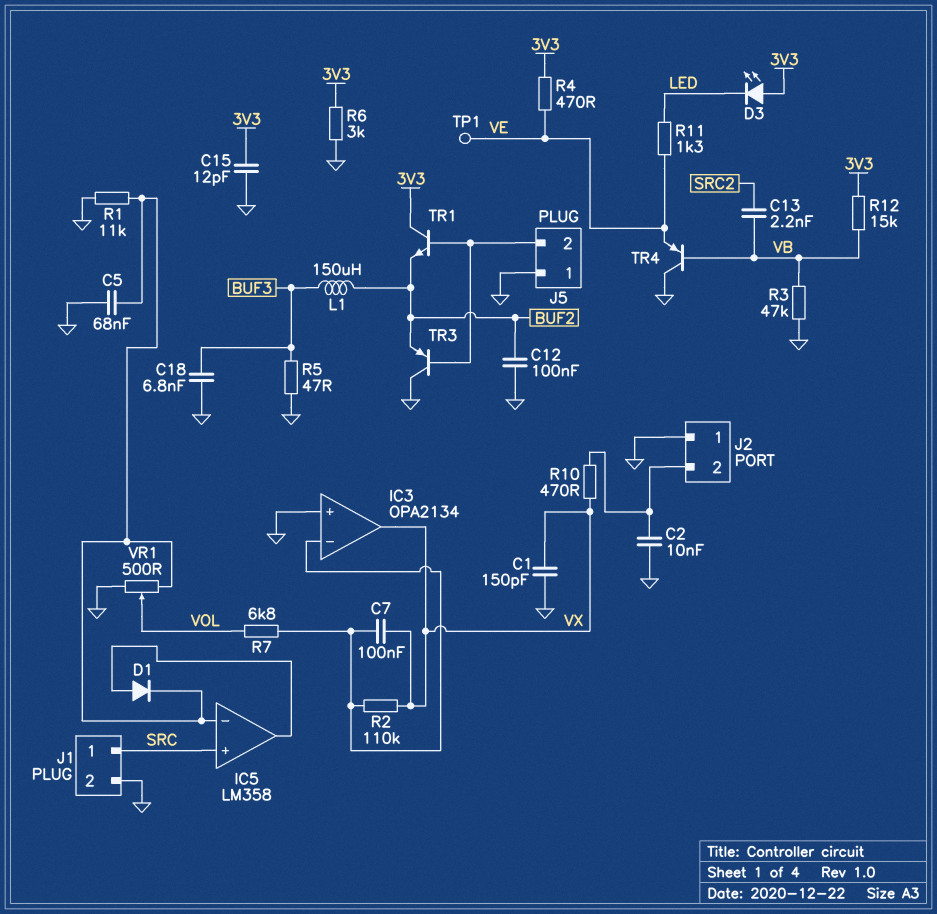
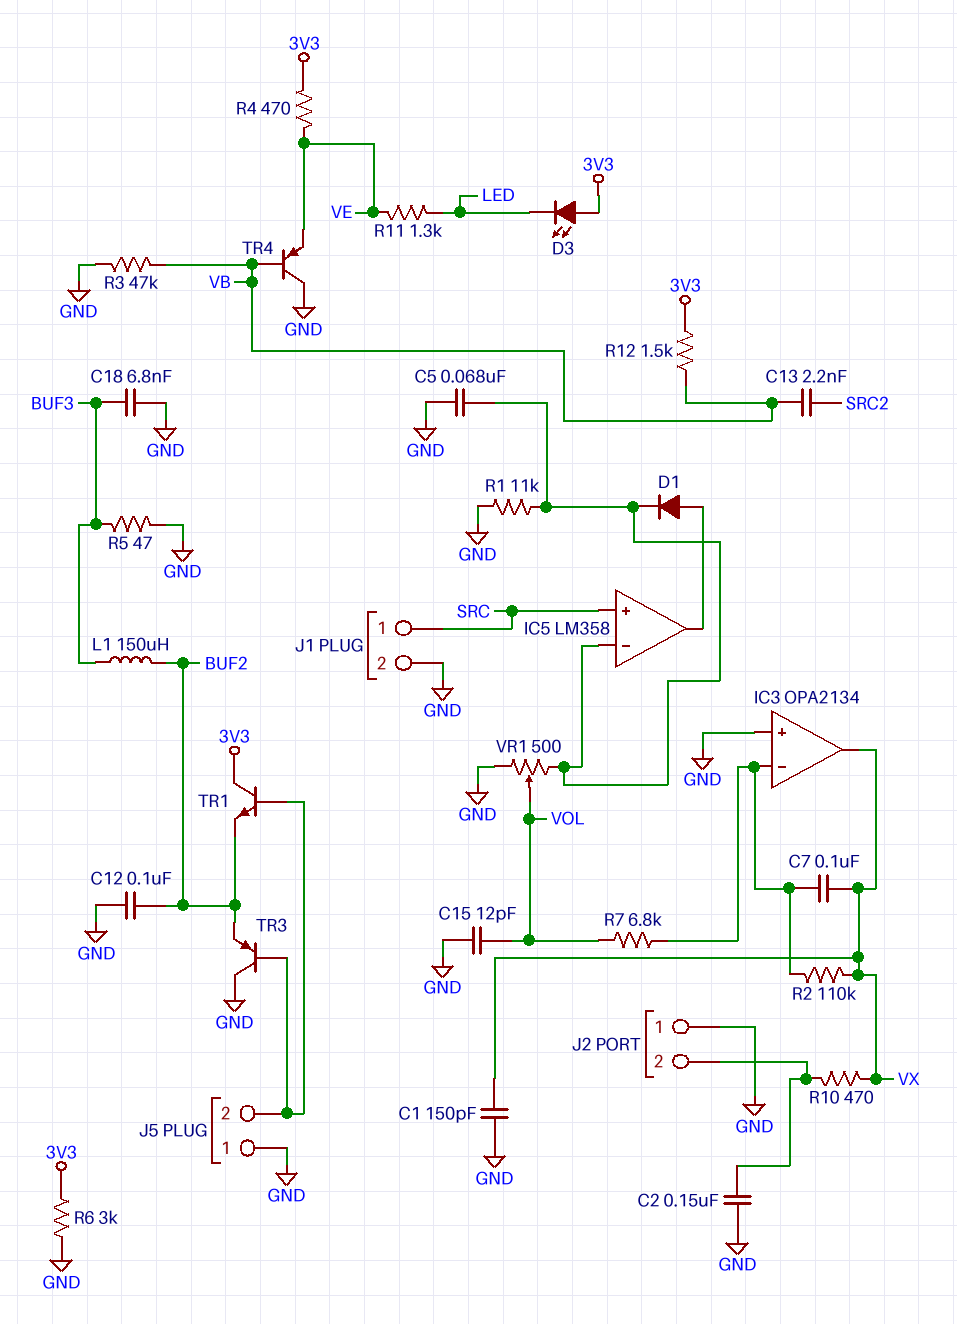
C2: 10nF (GND, J2/2) -> 150nF (GND, J2/2)
C15: 12pF (3V3, GND) -> 12pF (GND, VOL)
R12: 15k (3V3, VB) -> 1.5k (3V3, VB)
TP1: test point (VE) -> none

